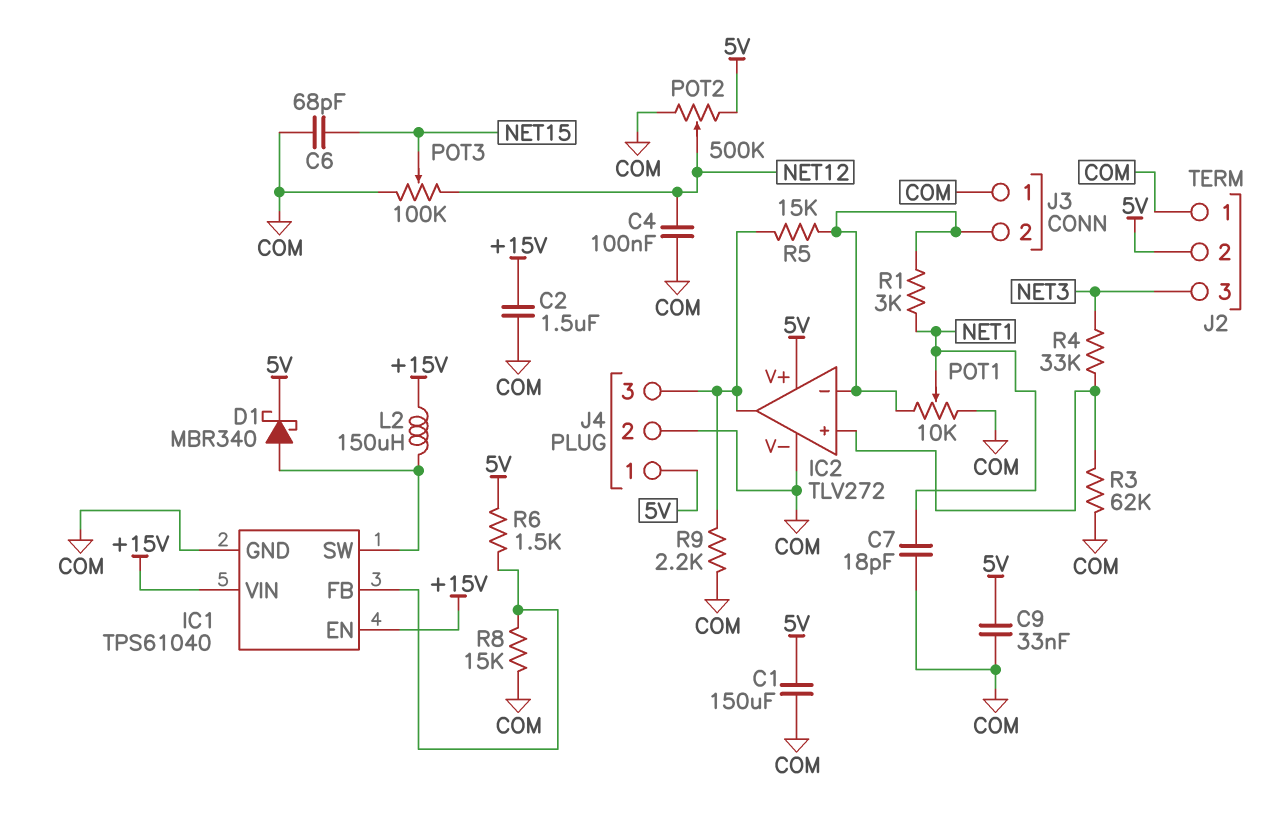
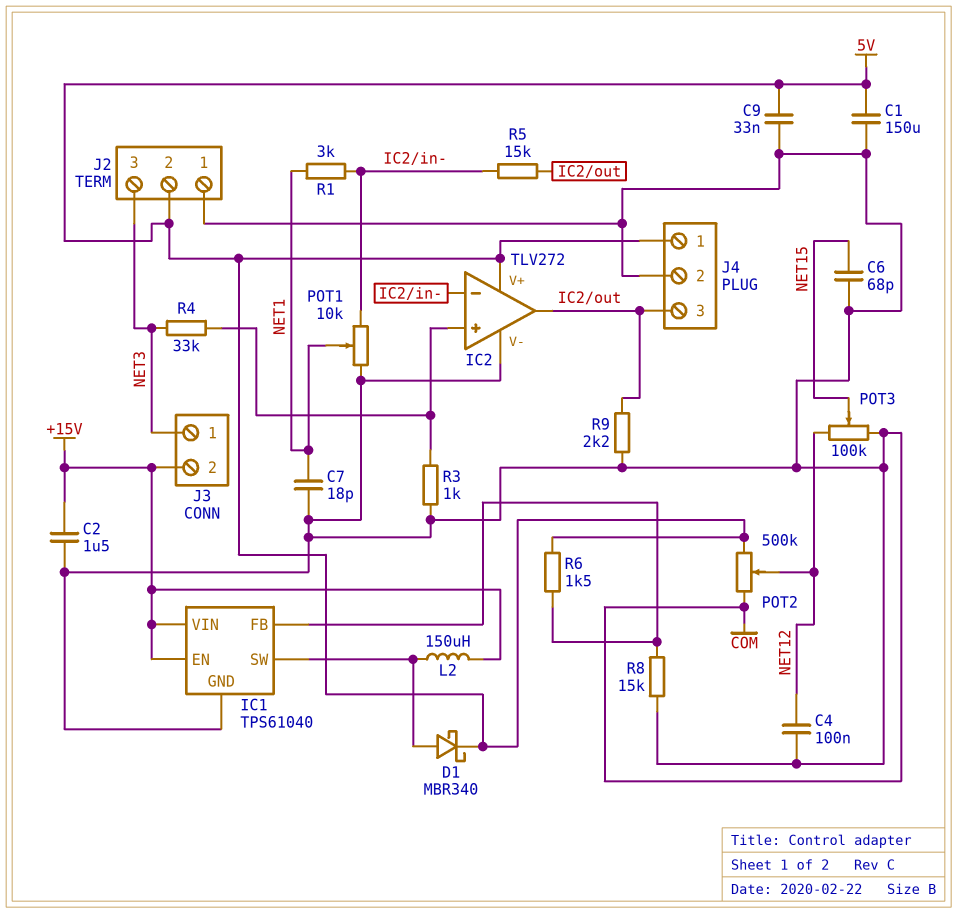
J3 pin 1: COM -> NET3
J3 pin 2: IC2/in- -> +15V
R3: 62k (COM, IC2/in+) -> 1k (COM, IC2/in+)

